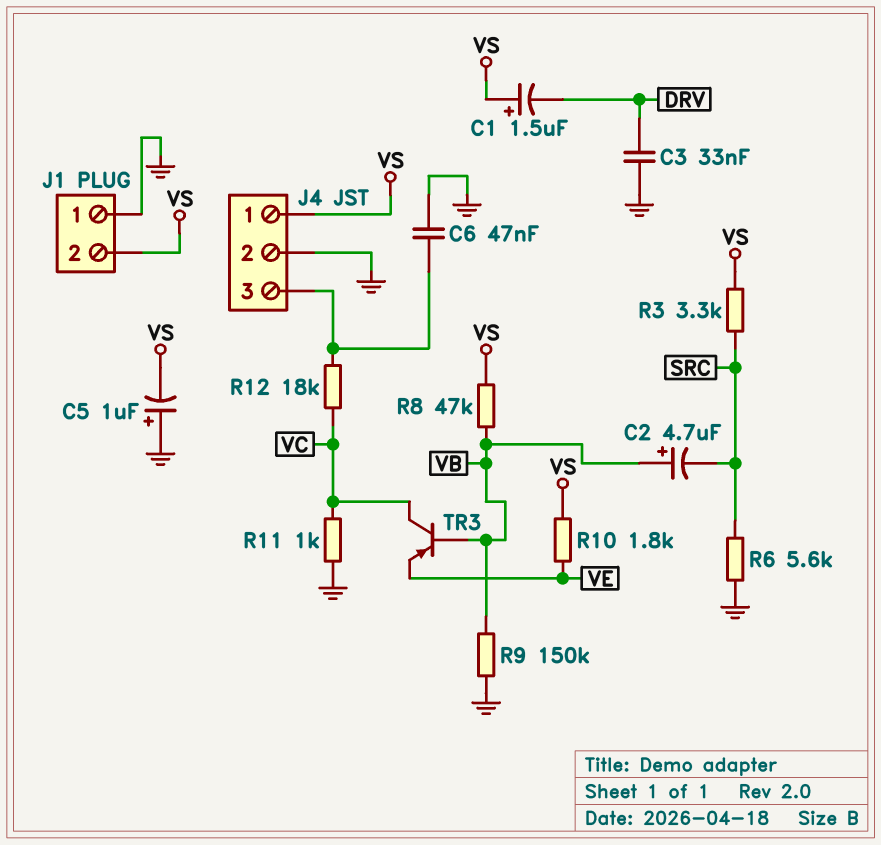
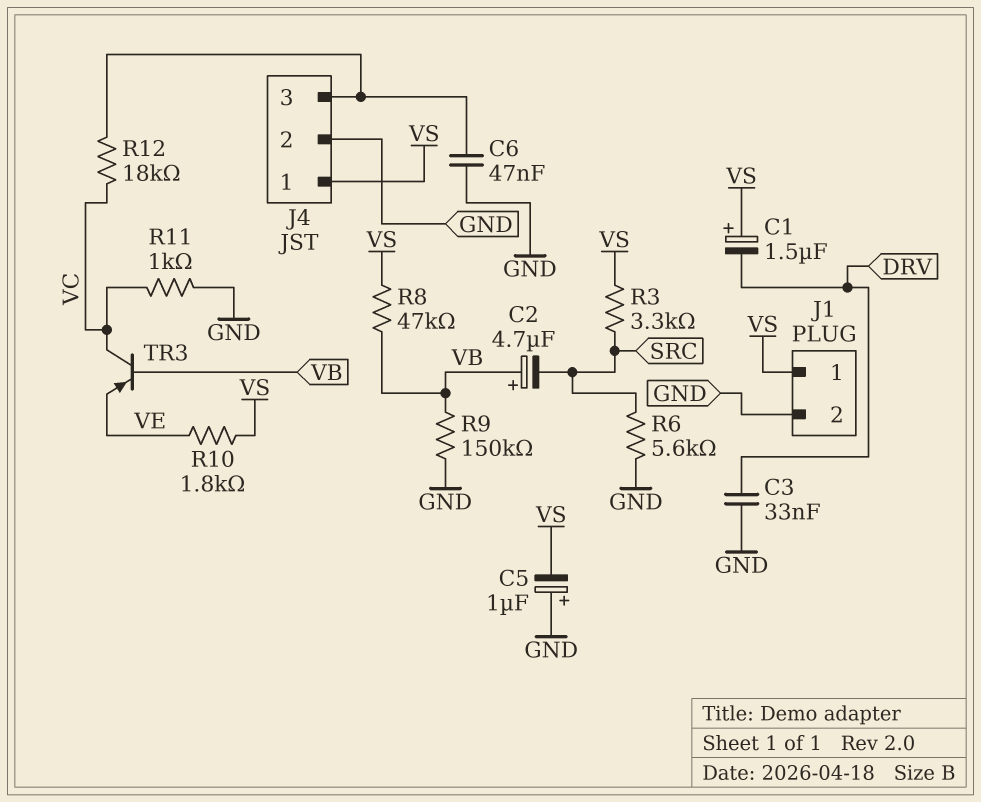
J1 pin 1: GND -> VS
J1 pin 2: VS -> GND

